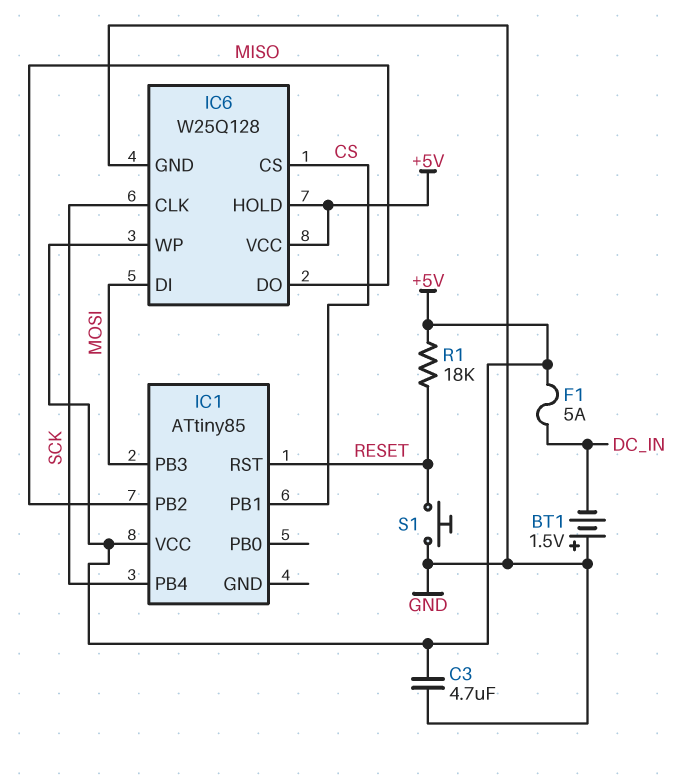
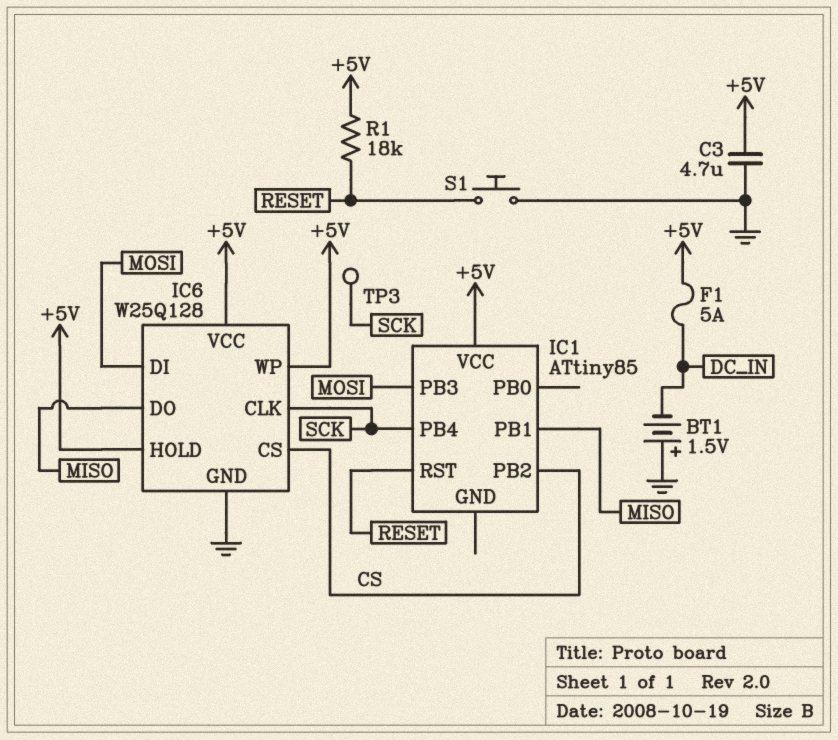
IC1 pin PB1: CS -> MISO
IC1 pin PB2: MISO -> CS
TP3: none -> test point (SCK)

